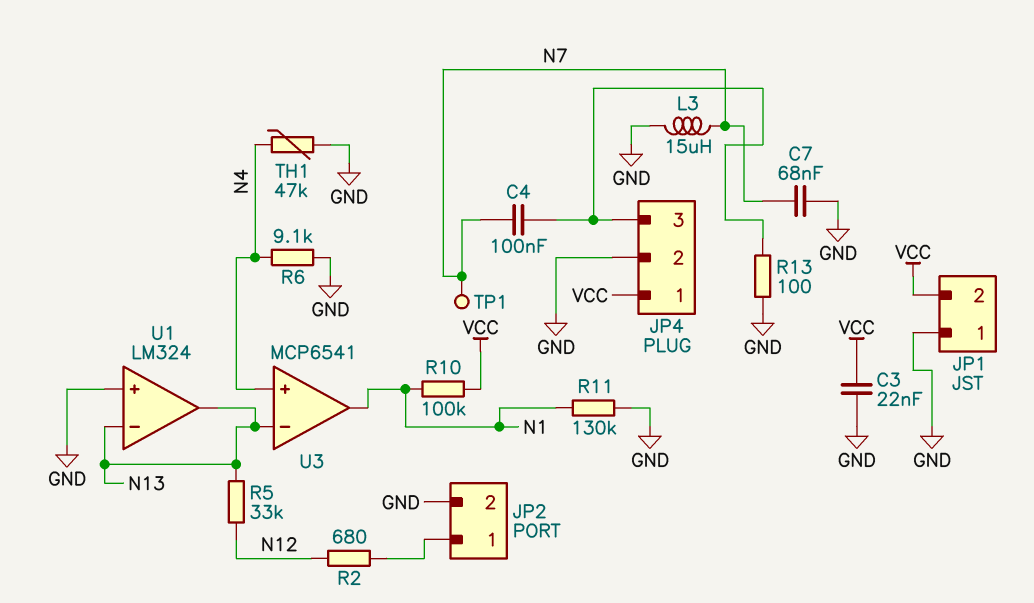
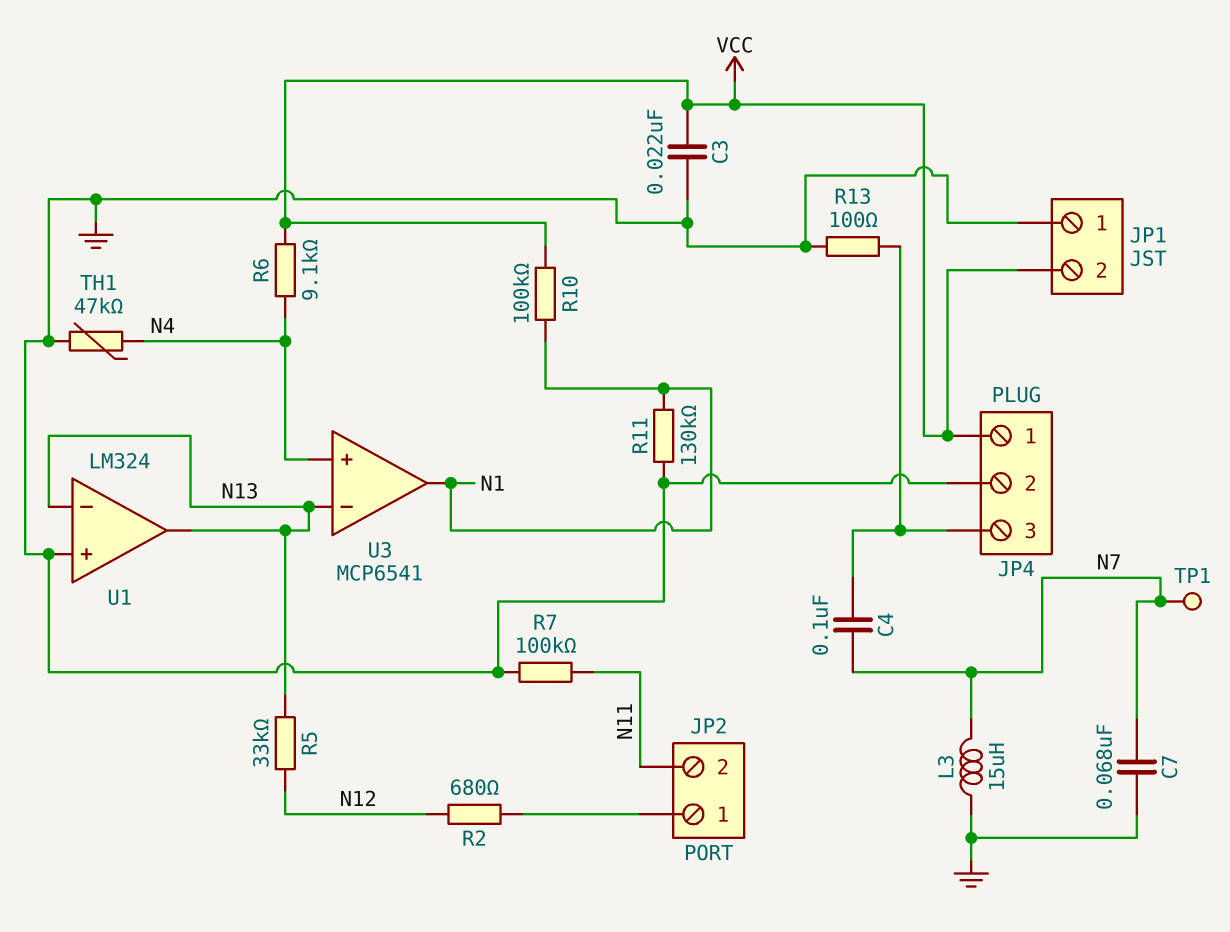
JP2 pin 2: GND -> N11
R6: 9.1k (GND, N4) -> 9.1k (N4, VCC)
R7: none -> 100k (GND, N11)

